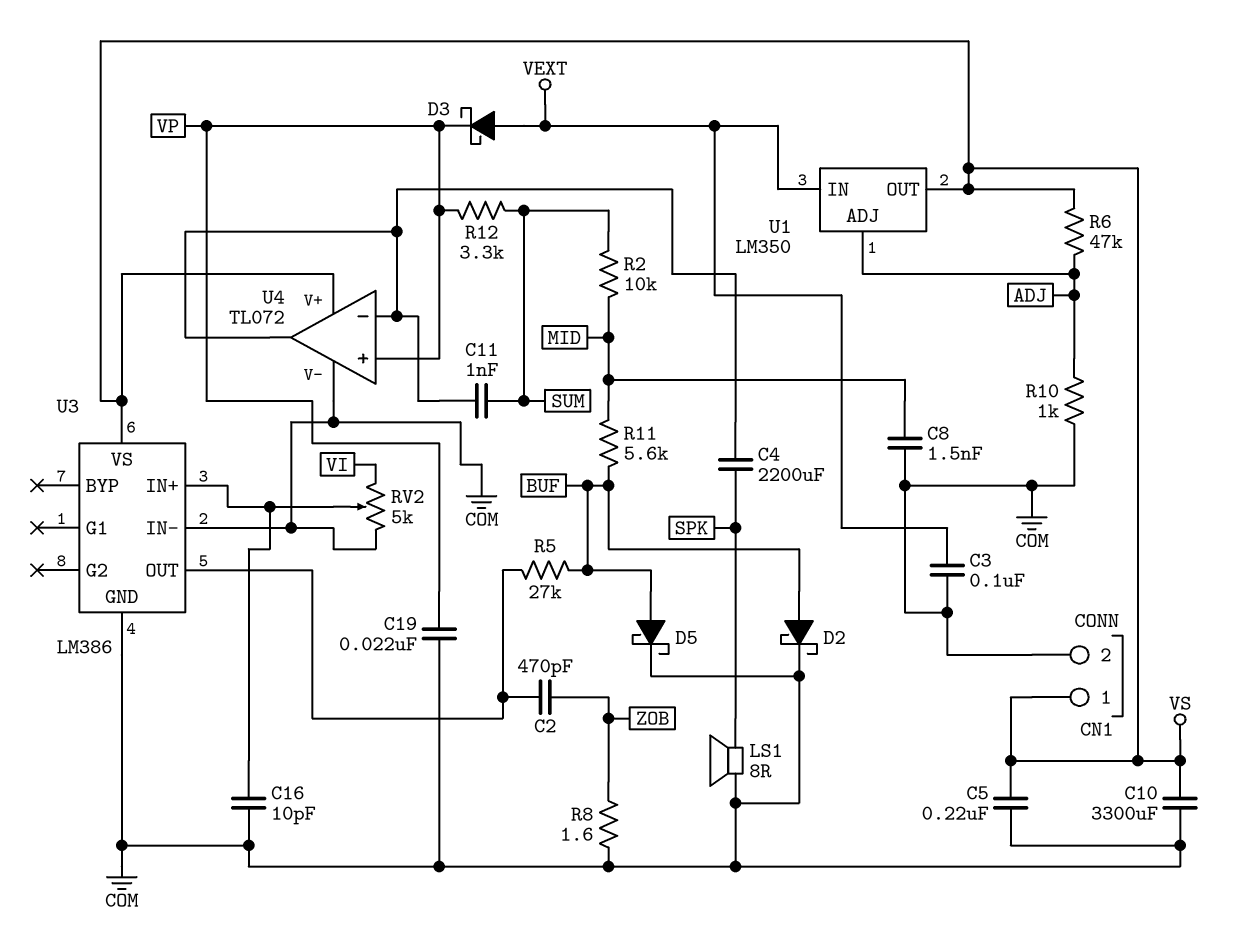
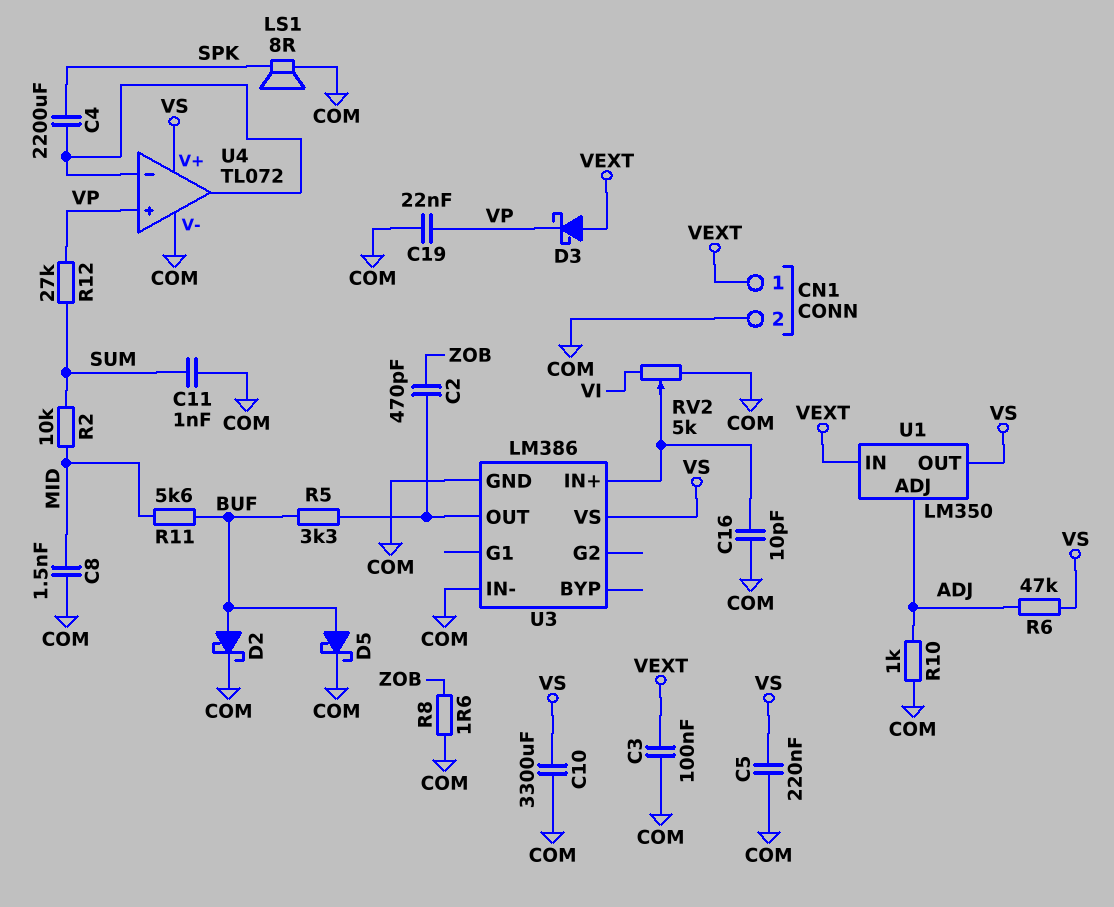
C11: 1nF (SUM, U4/in-) -> 1nF (COM, SUM)
CN1 pin 1: VS -> VEXT
R5: 27k (BUF, U3/OUT) -> 3.3k (BUF, U3/OUT)
R12: 3.3k (SUM, VP) -> 27k (SUM, VP)

